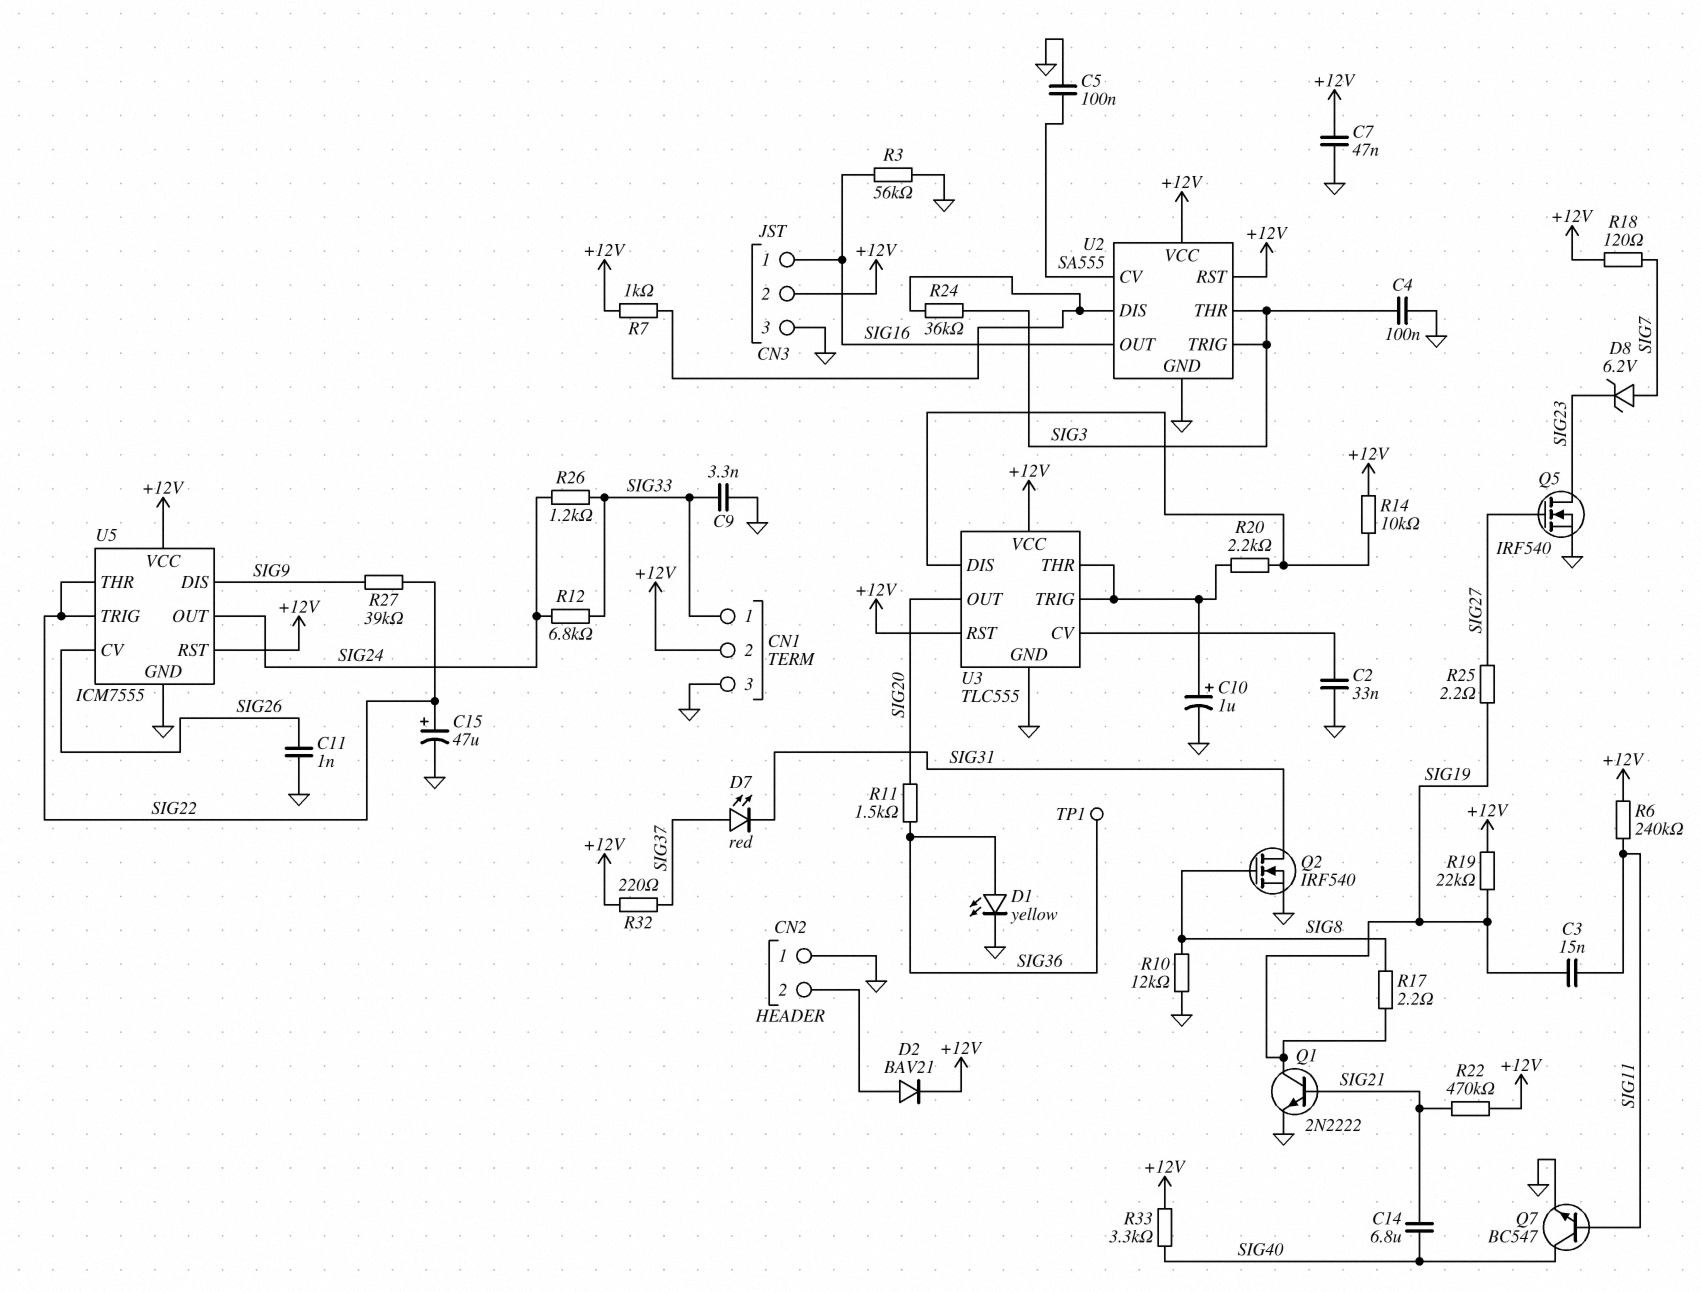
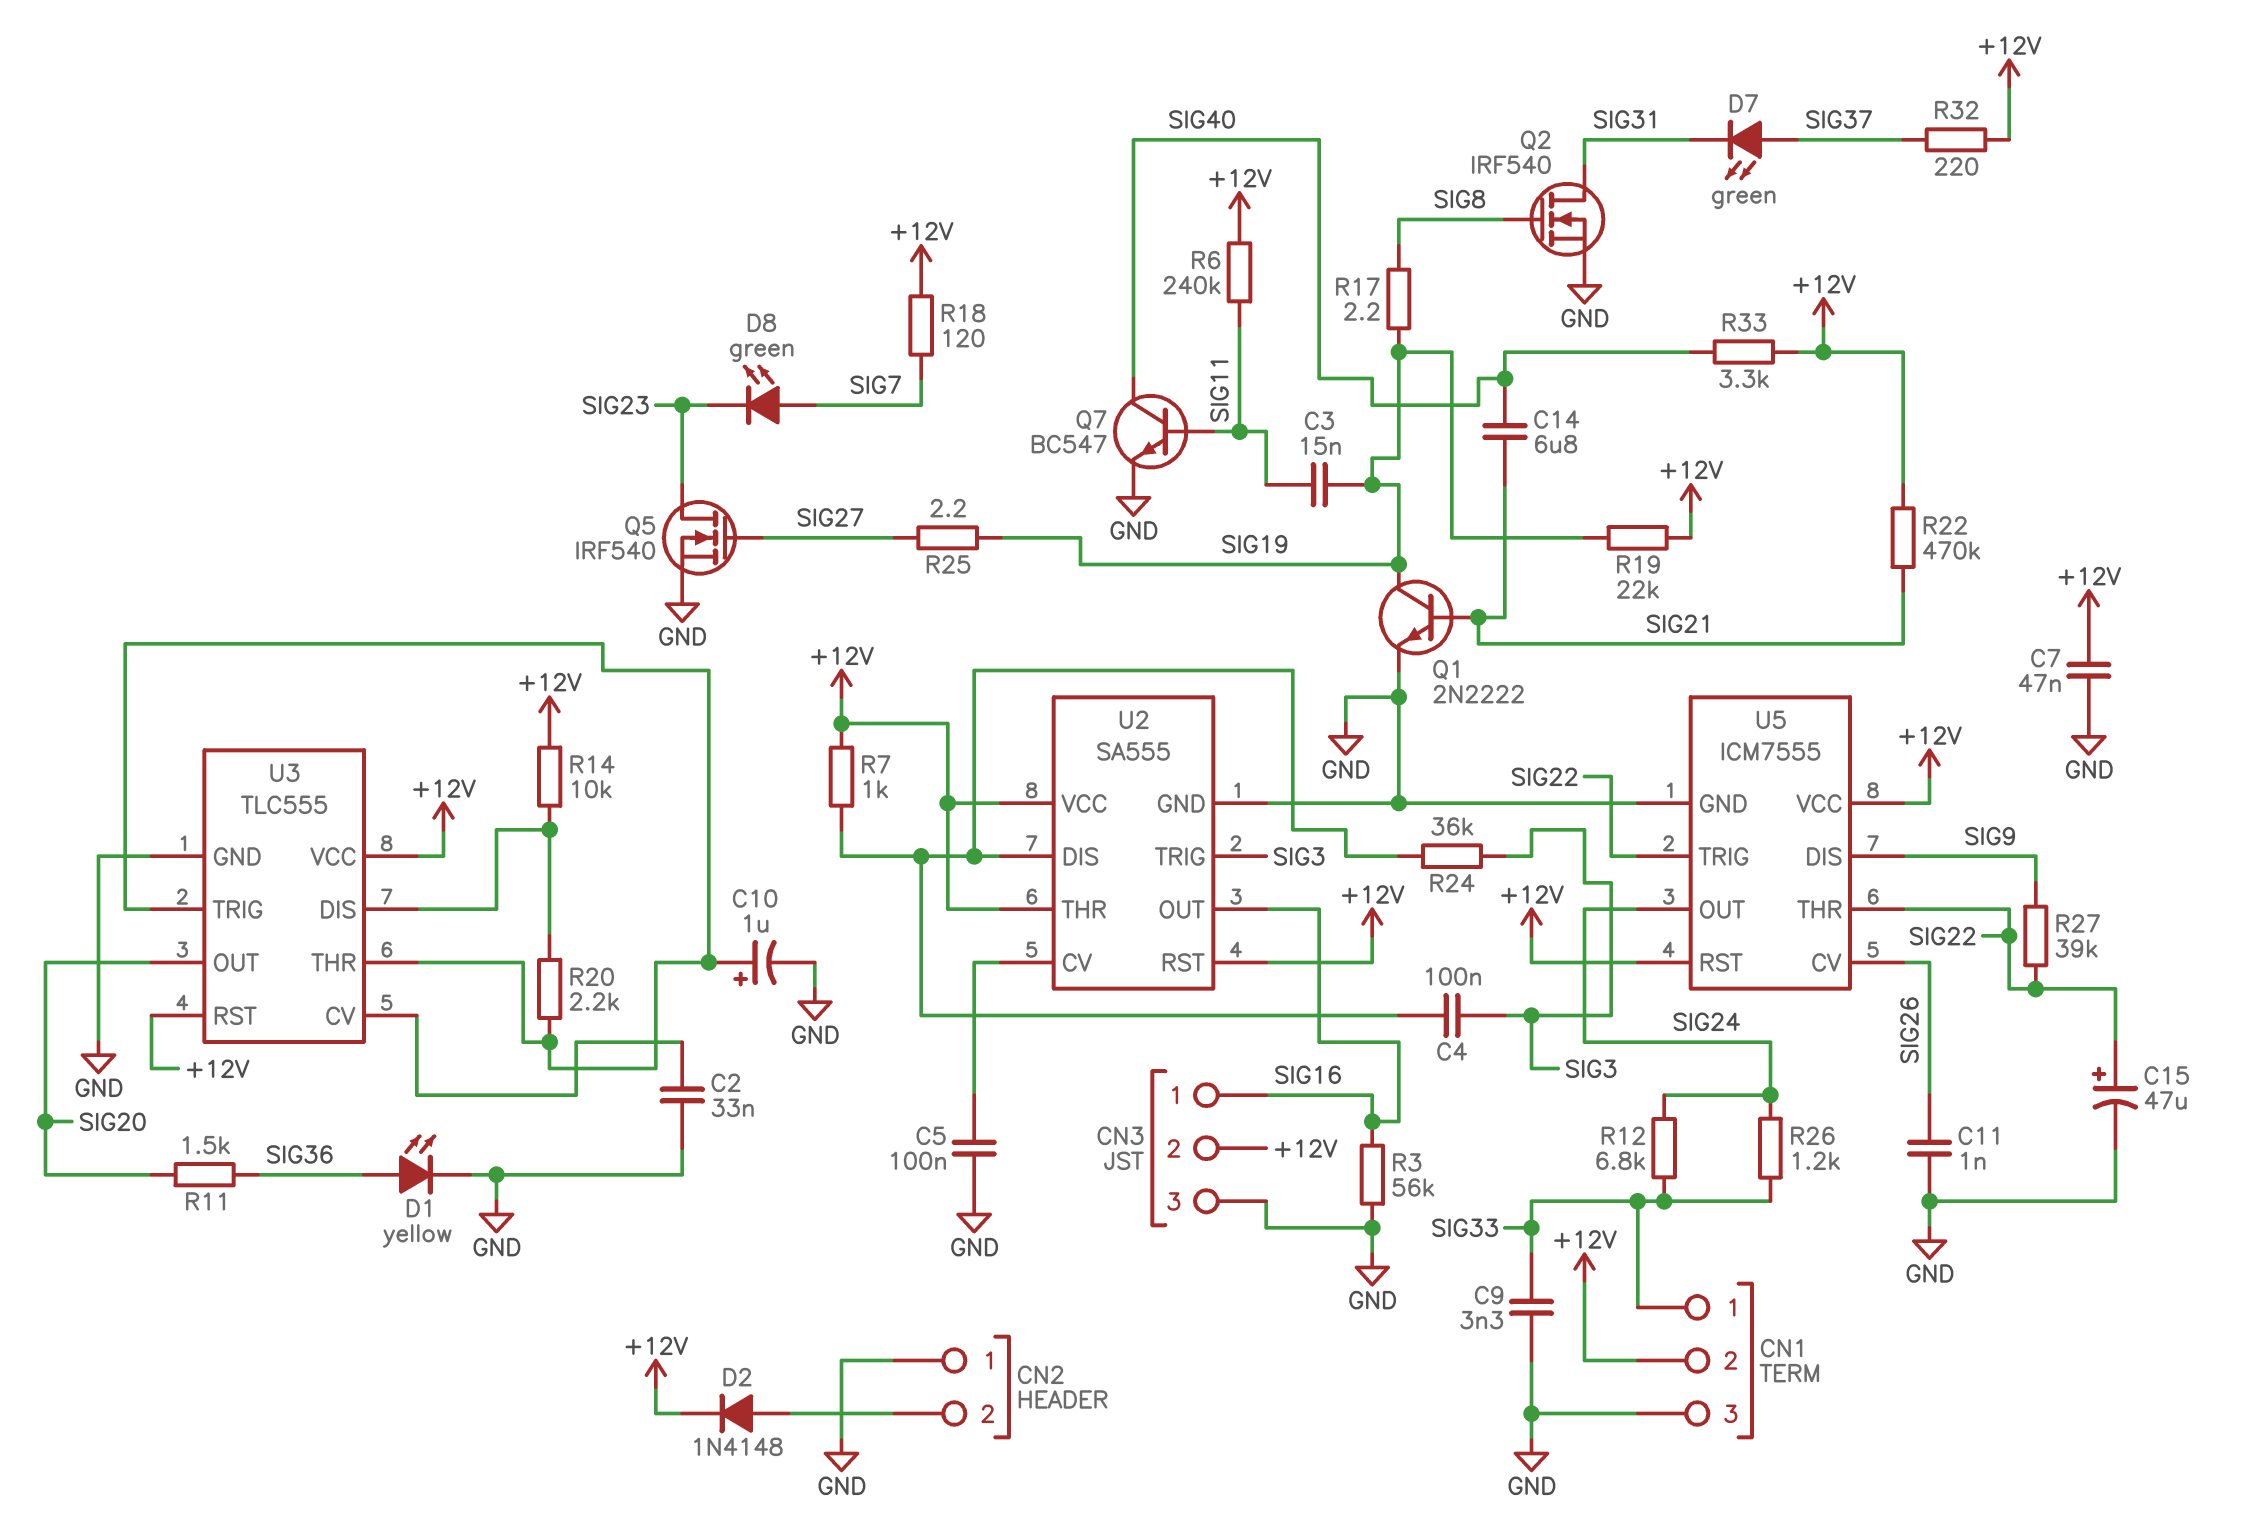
C4: 100nF (GND, SIG3) -> 100nF (SIG3, U2/DIS)
D2: diode BAV21 (A CN2/2, K +12V) -> diode 1N4148 (A CN2/2, K +12V)
D7: LED red (A SIG37, K SIG31) -> LED green (A SIG37, K SIG31)
D8: zener 6.2V (A SIG7, K SIG23) -> LED green (A SIG7, K SIG23)
R10: 12k (GND, SIG8) -> none
TP1: test point (SIG36) -> none
U2 pin THR: SIG3 -> +12V

